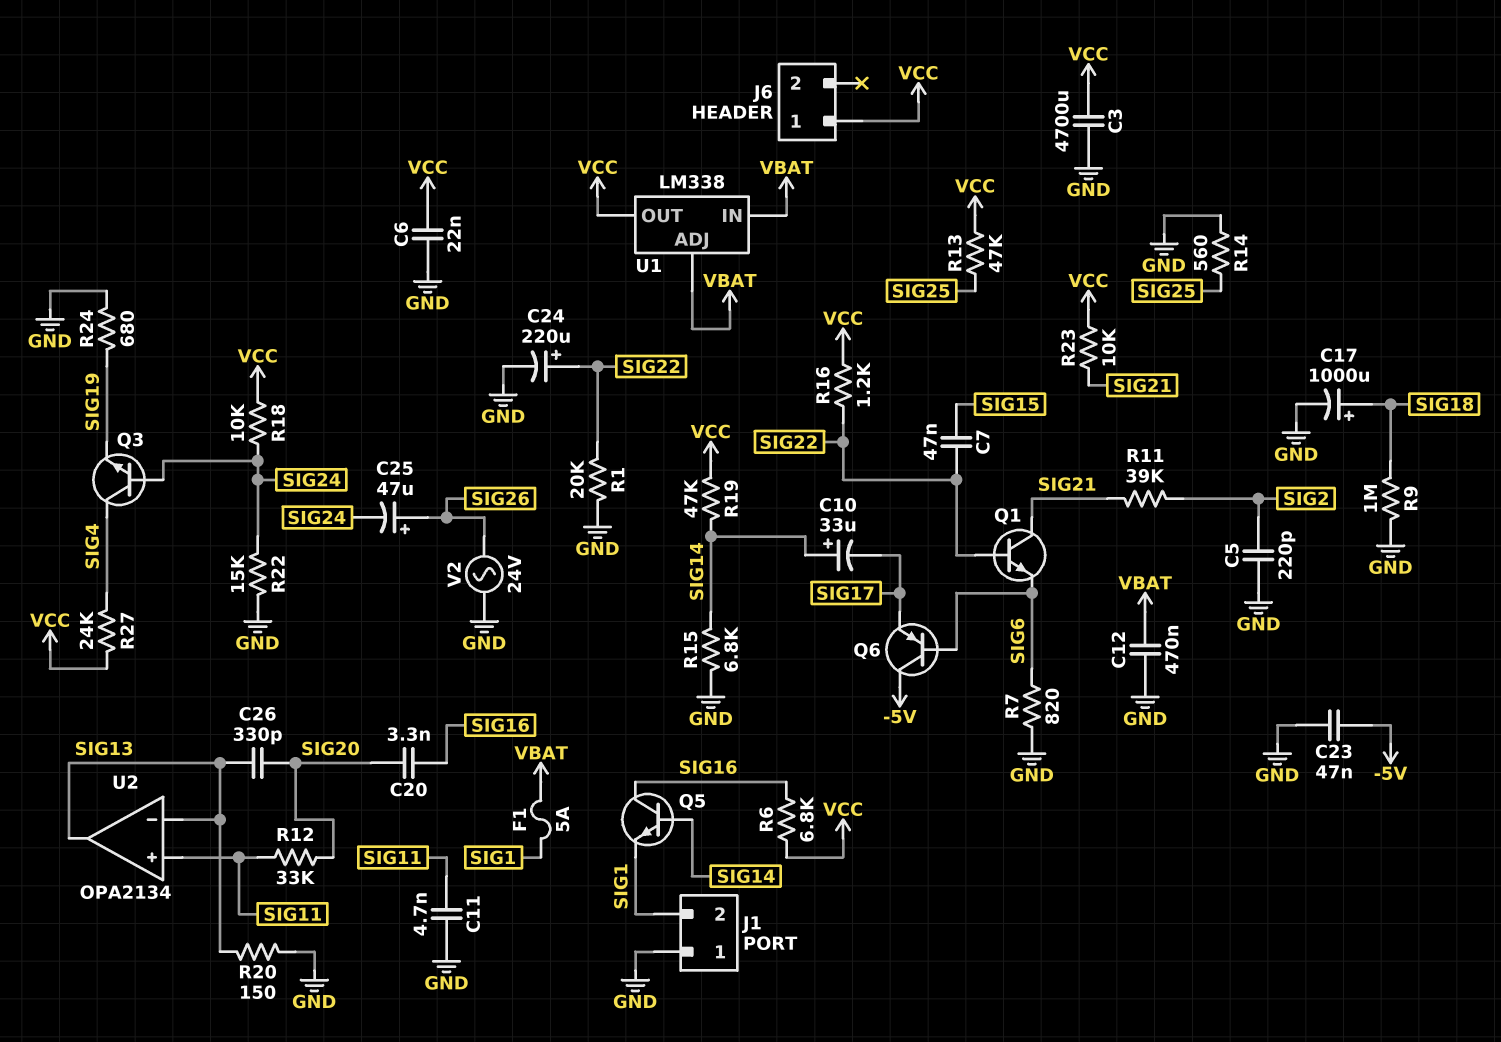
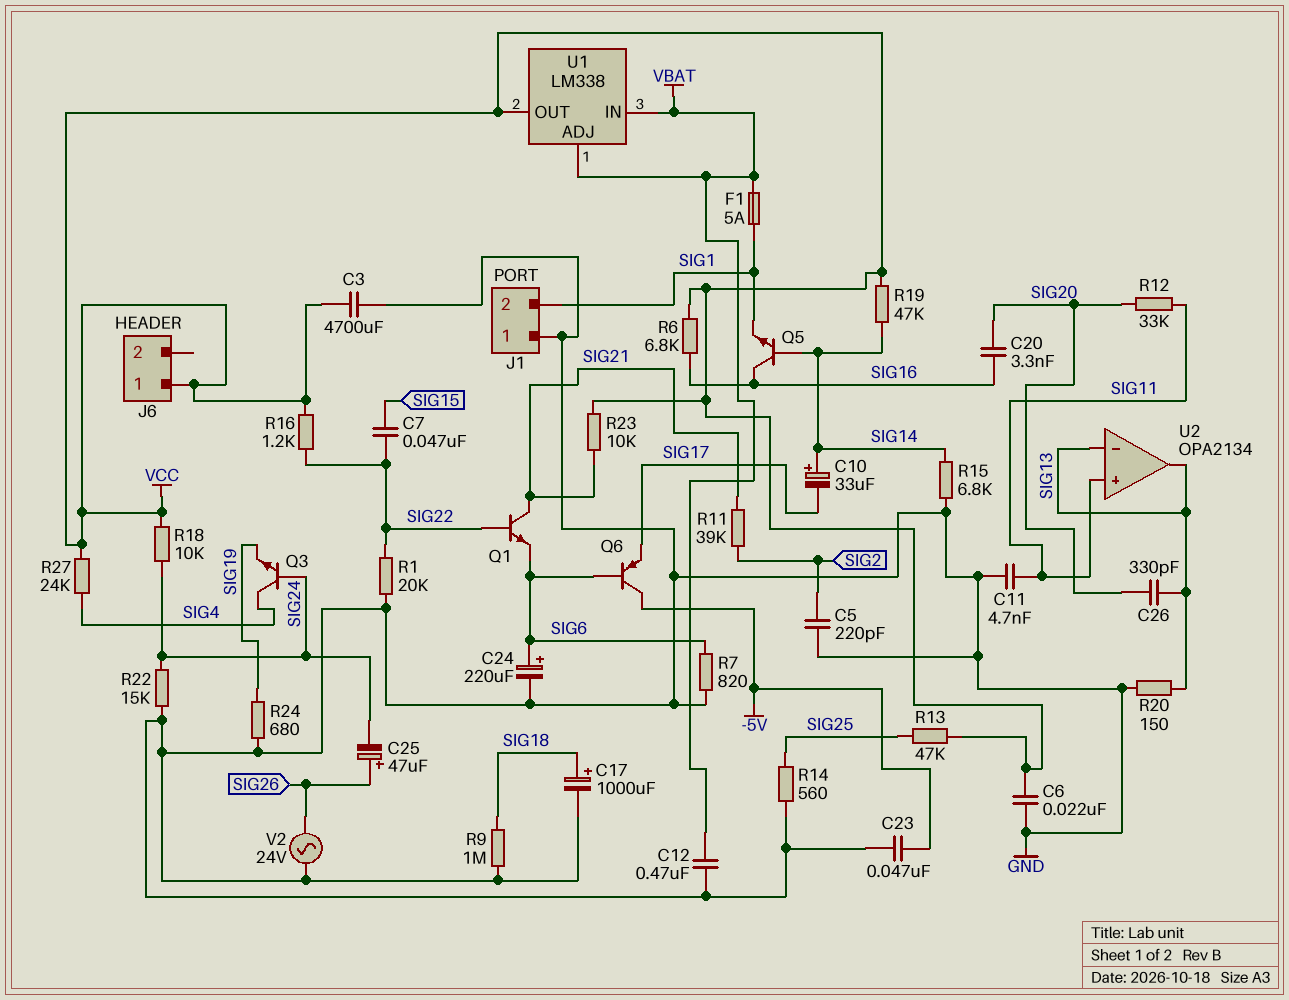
C24: 220uF (plus SIG22, minus GND) -> 220uF (plus SIG6, minus GND)

